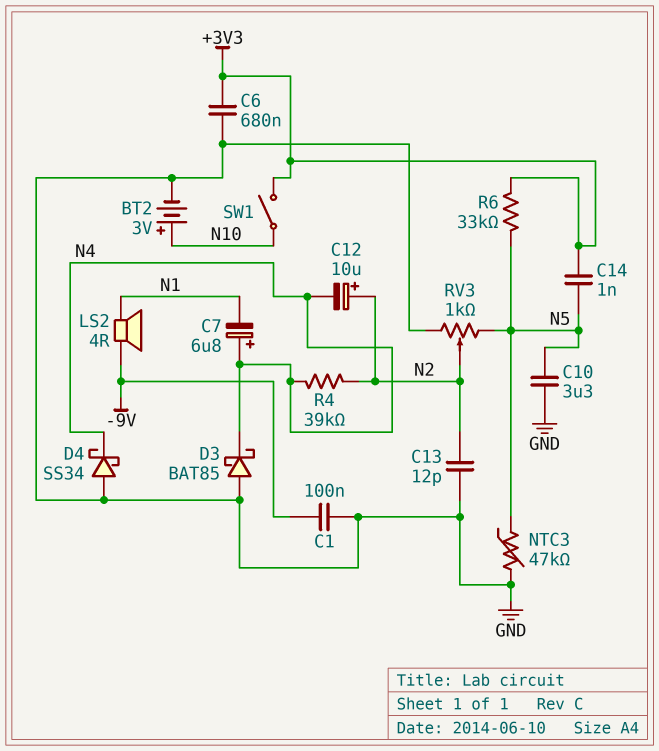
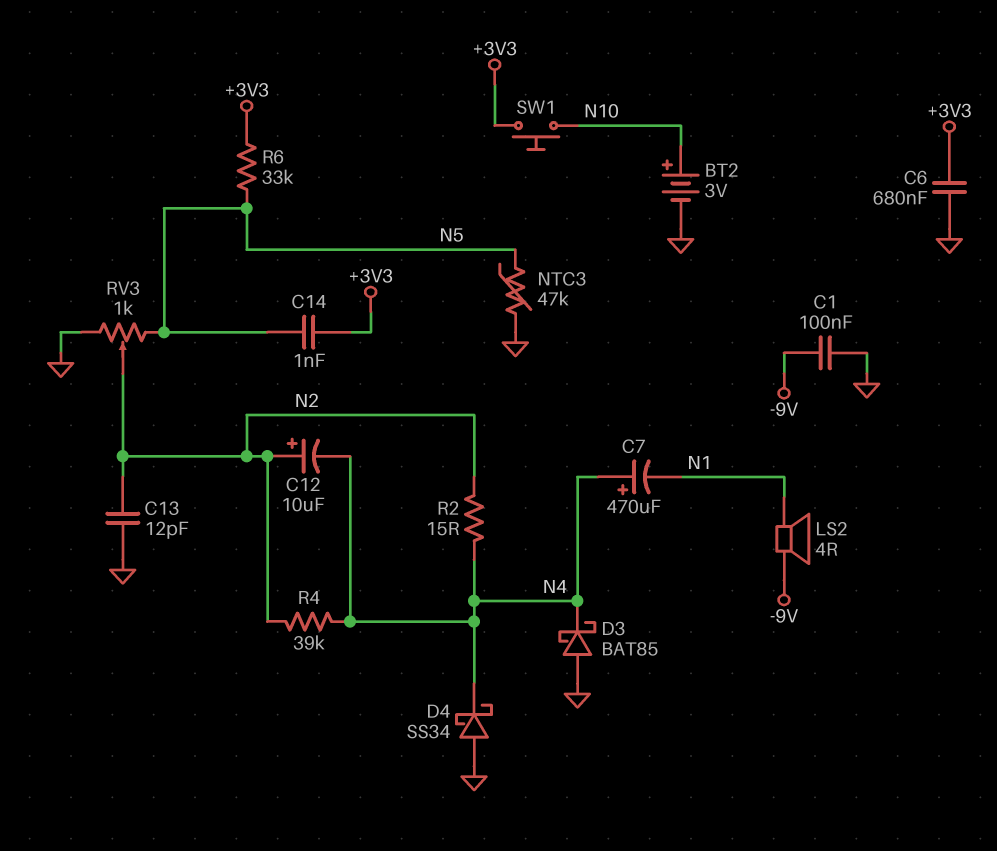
C7: 6.8uF (plus N4, minus N1) -> 470uF (plus N4, minus N1)
C10: 3.3uF (GND, N5) -> none
R2: none -> 15 (N2, N4)
SW1: switch (+3V3, N10) -> button (+3V3, N10)

